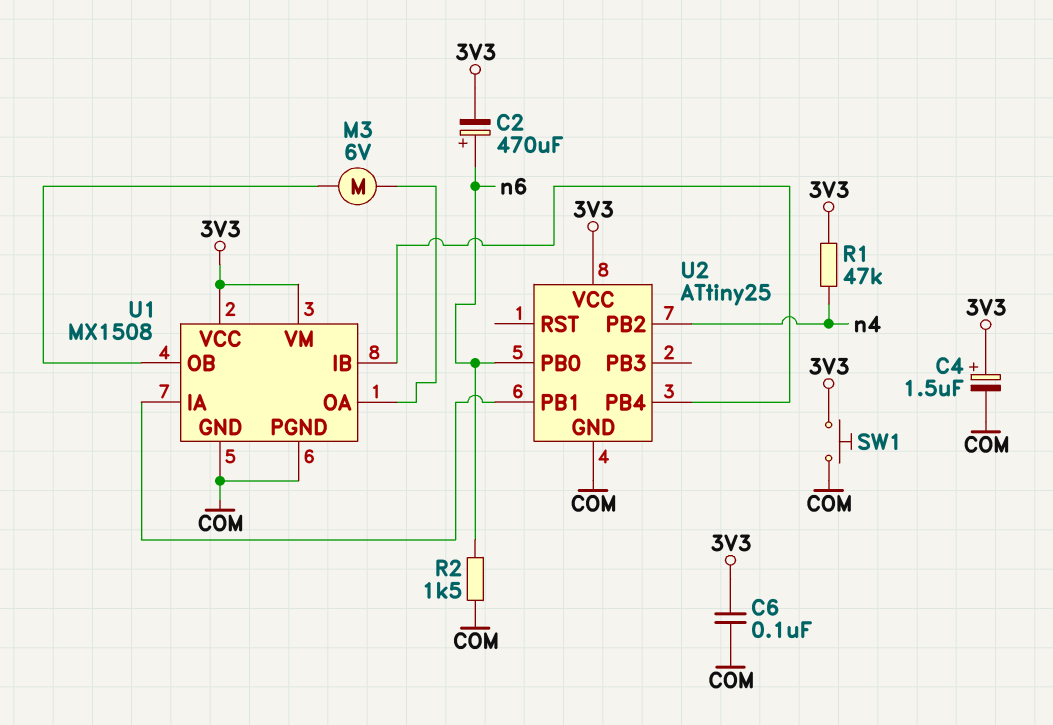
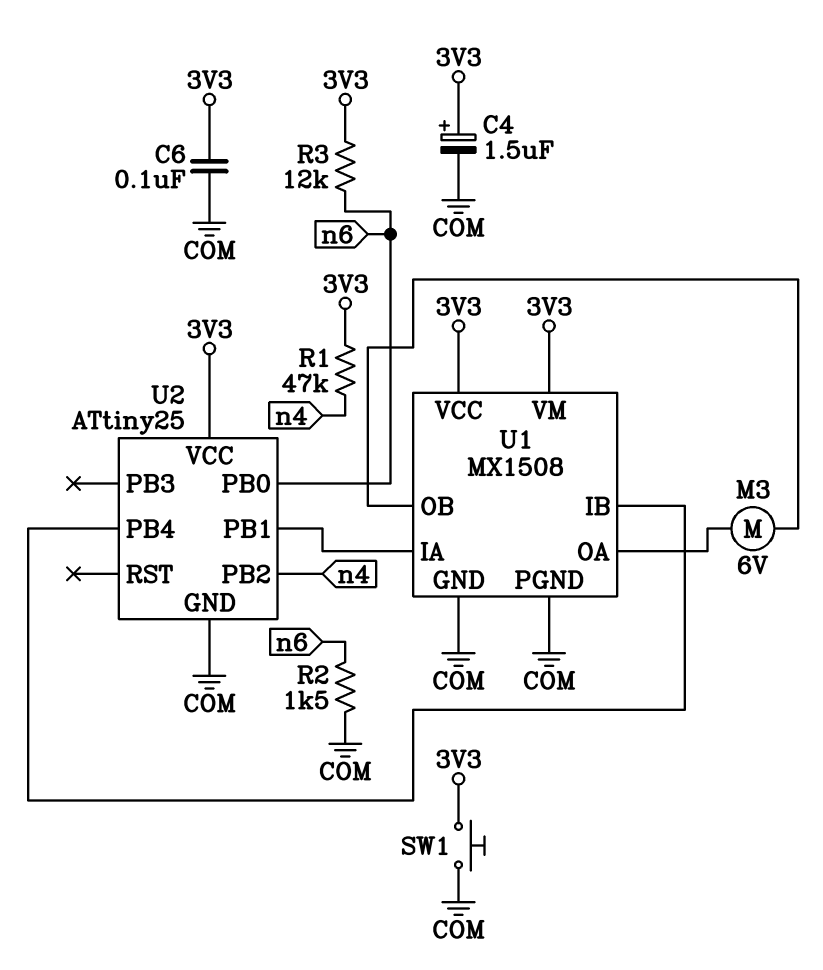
C2: 470uF (plus n6, minus 3V3) -> none
R3: none -> 12k (3V3, n6)

